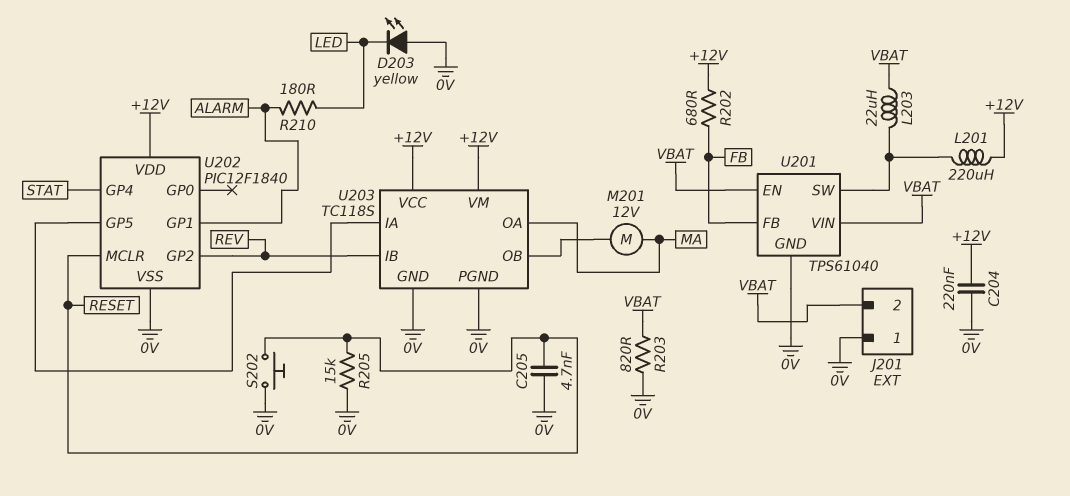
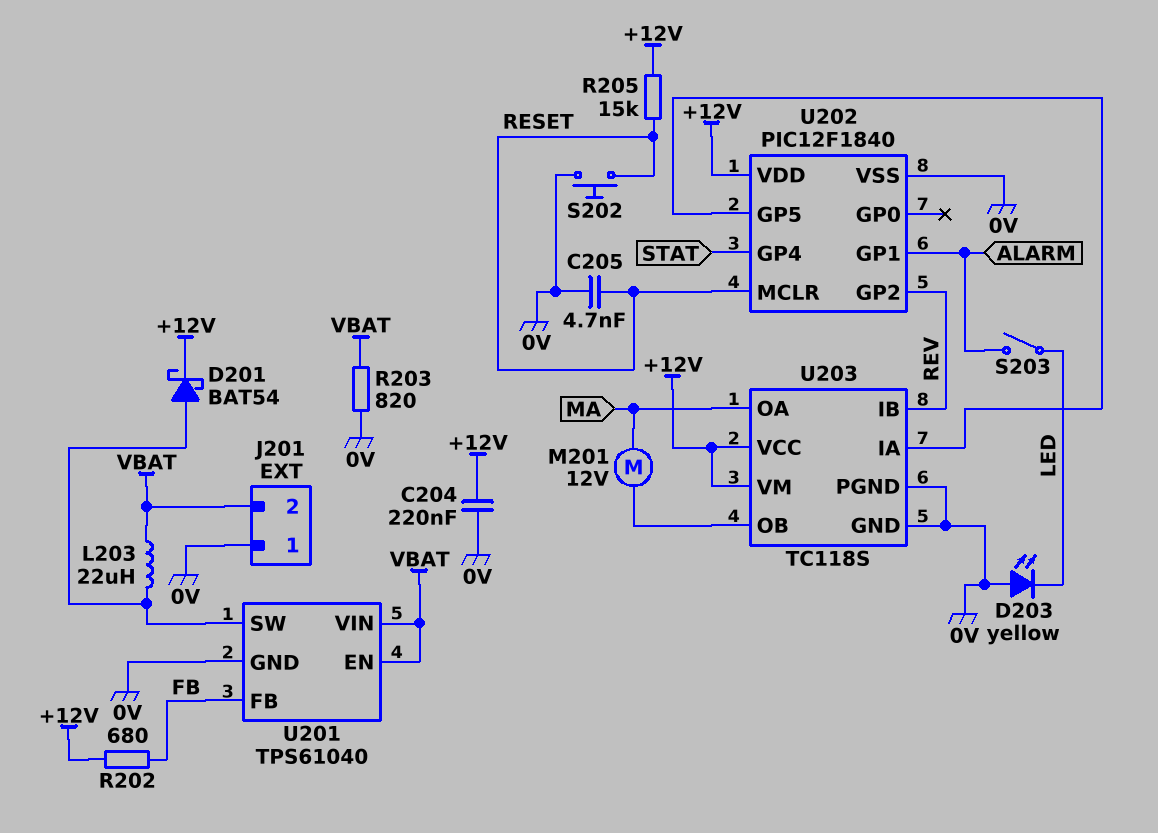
D201: none -> schottky BAT54 (A U201/SW, K +12V)
L201: 220uH (+12V, U201/SW) -> none
R205: 15k (0V, RESET) -> 15k (+12V, RESET)
R210: 180 (ALARM, LED) -> none
S203: none -> switch (ALARM, LED)

